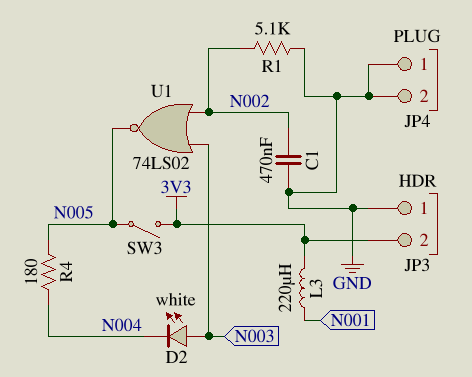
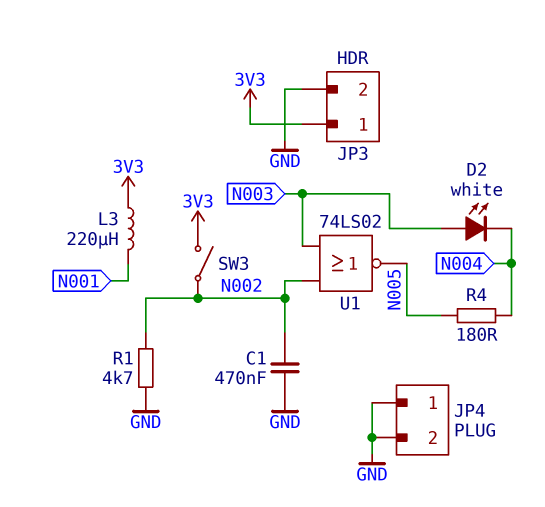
JP3 pin 1: GND -> 3V3
JP3 pin 2: 3V3 -> GND
R1: 5.1k (GND, N002) -> 4.7k (GND, N002)
SW3: switch (3V3, N005) -> switch (3V3, N002)

